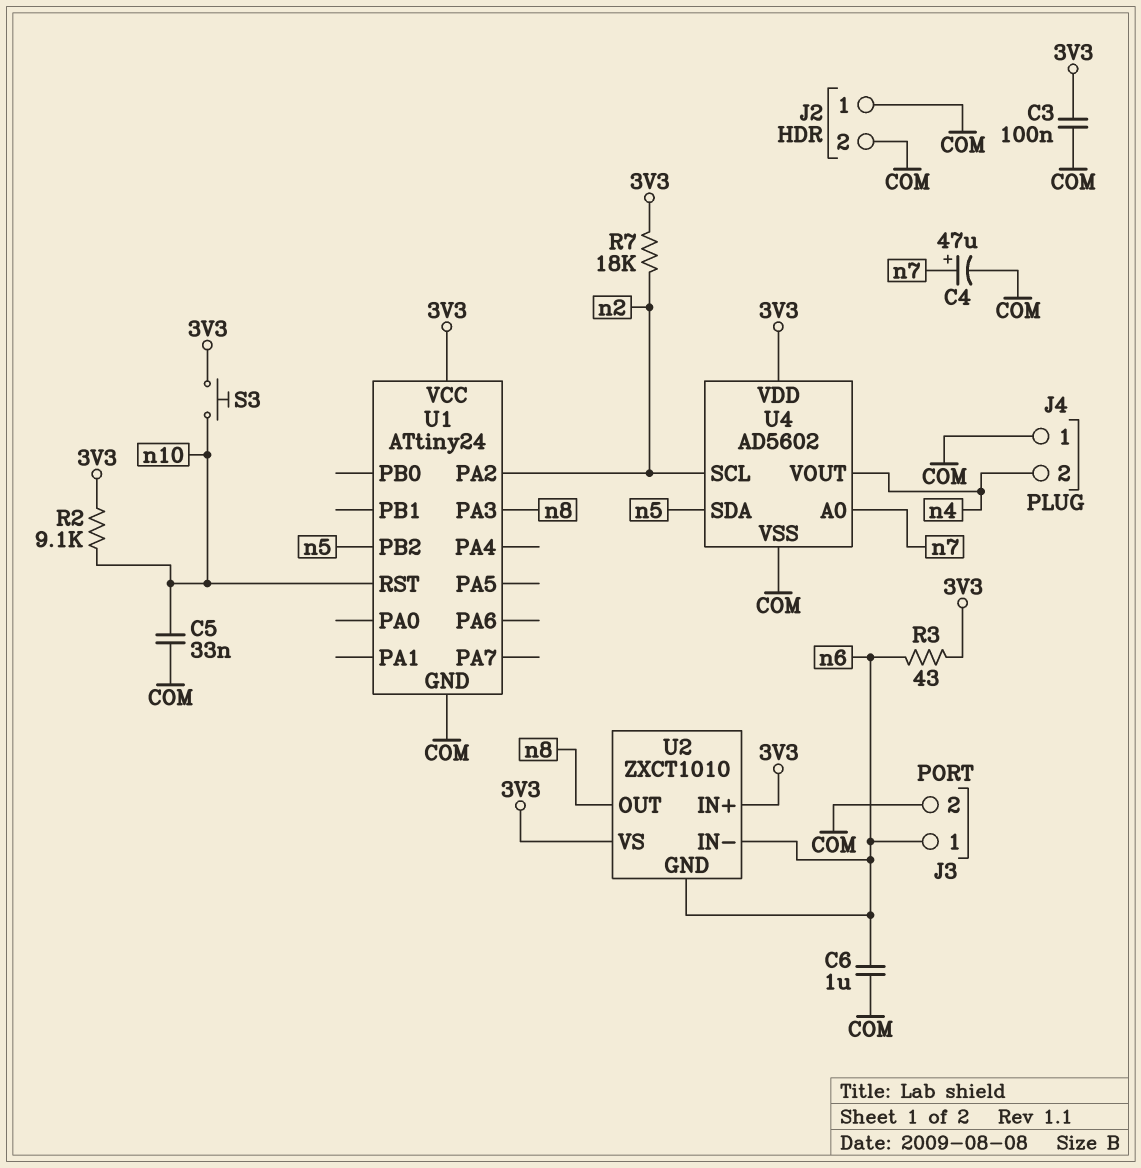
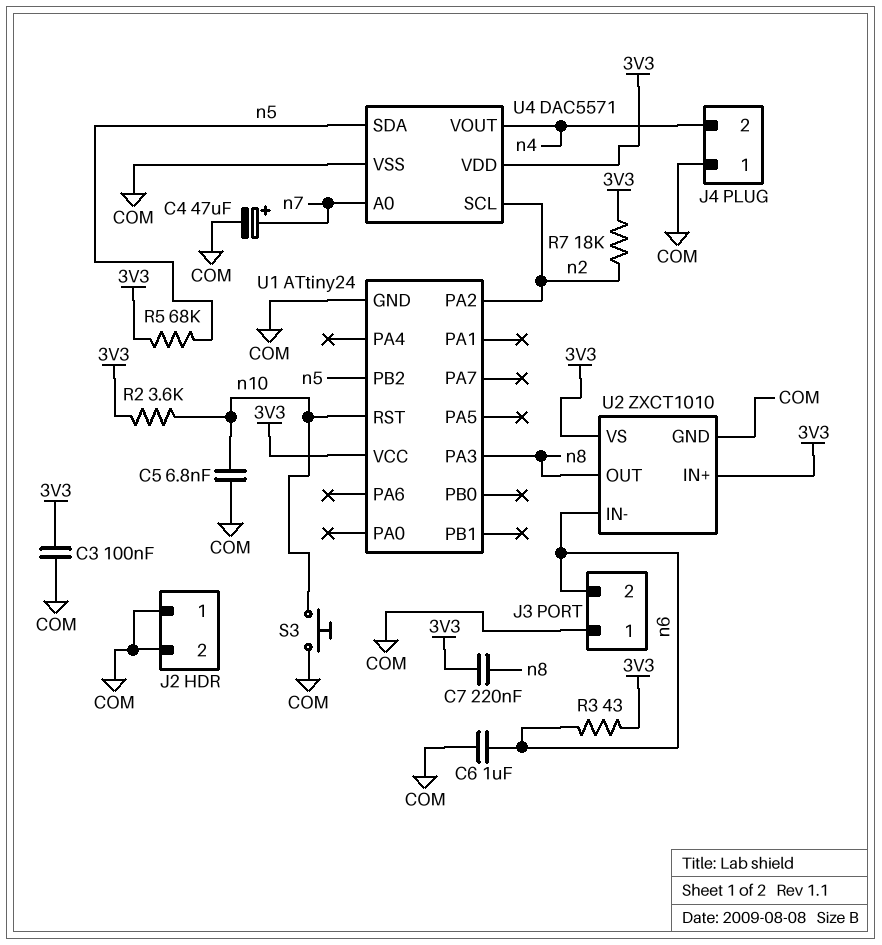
C5: 33nF (COM, n10) -> 6.8nF (COM, n10)
C7: none -> 220nF (3V3, n8)
J3 pin 1: n6 -> COM
J3 pin 2: COM -> n6
R2: 9.1k (3V3, n10) -> 3.6k (3V3, n10)
R5: none -> 68k (3V3, n5)
S3: button (3V3, n10) -> button (COM, n10)
U2 pin GND: n6 -> COM
U4: AD5602 -> DAC5571

